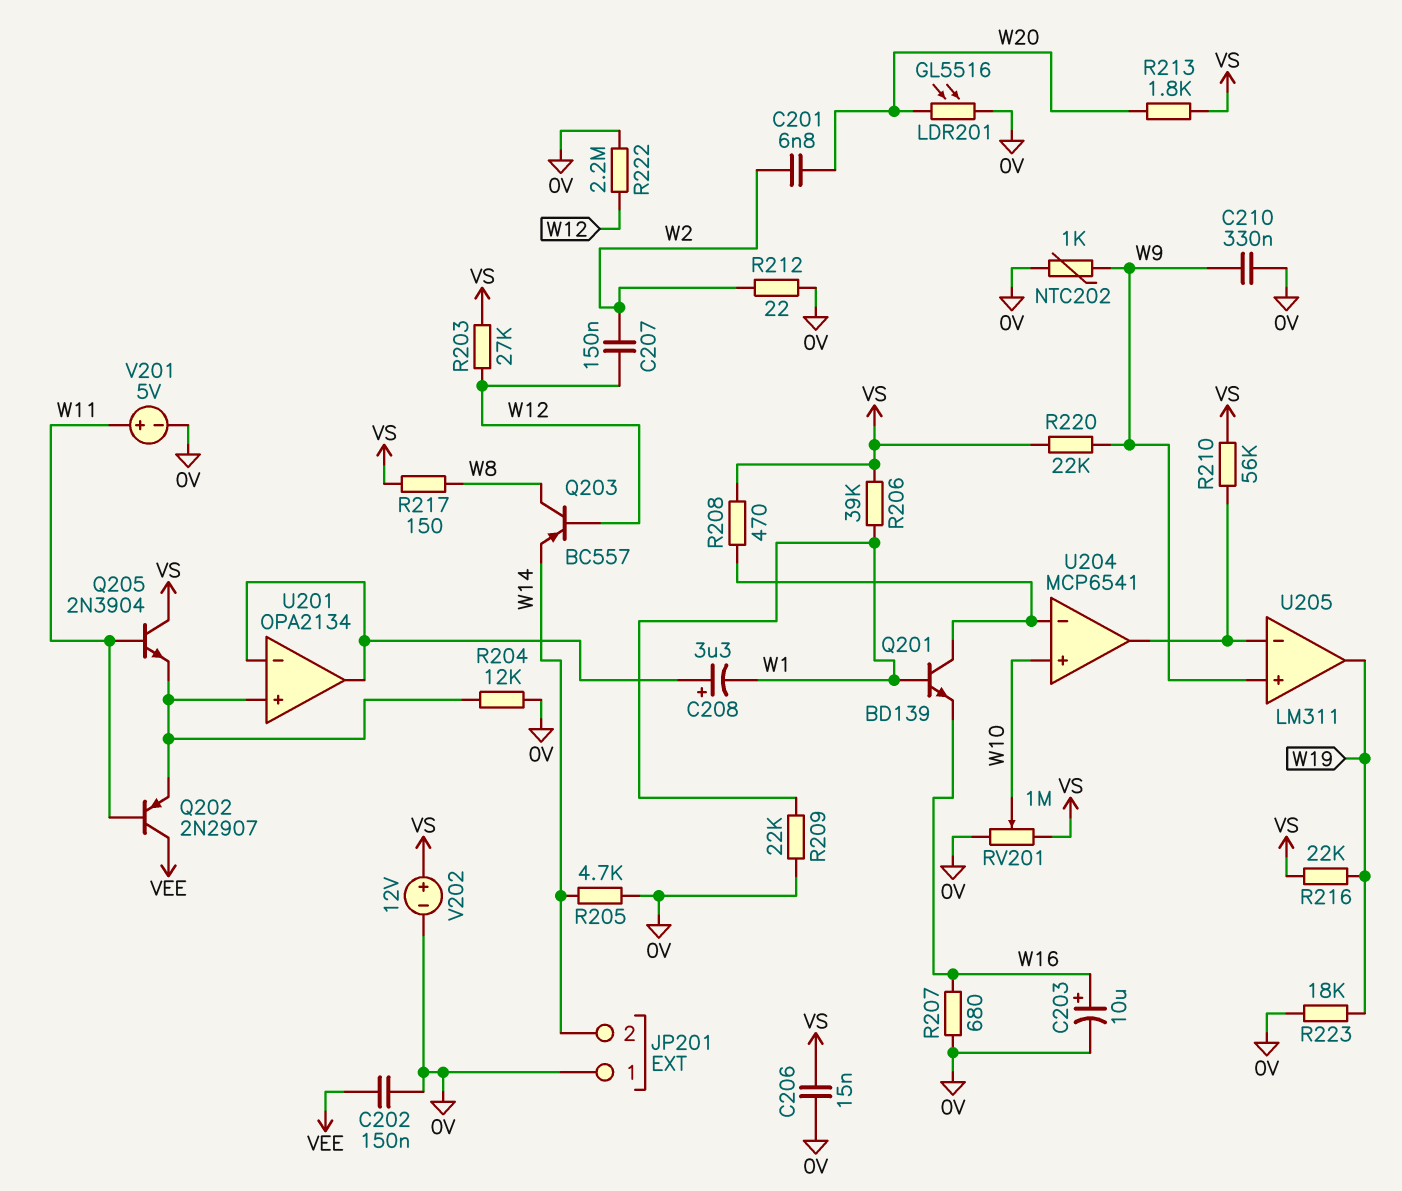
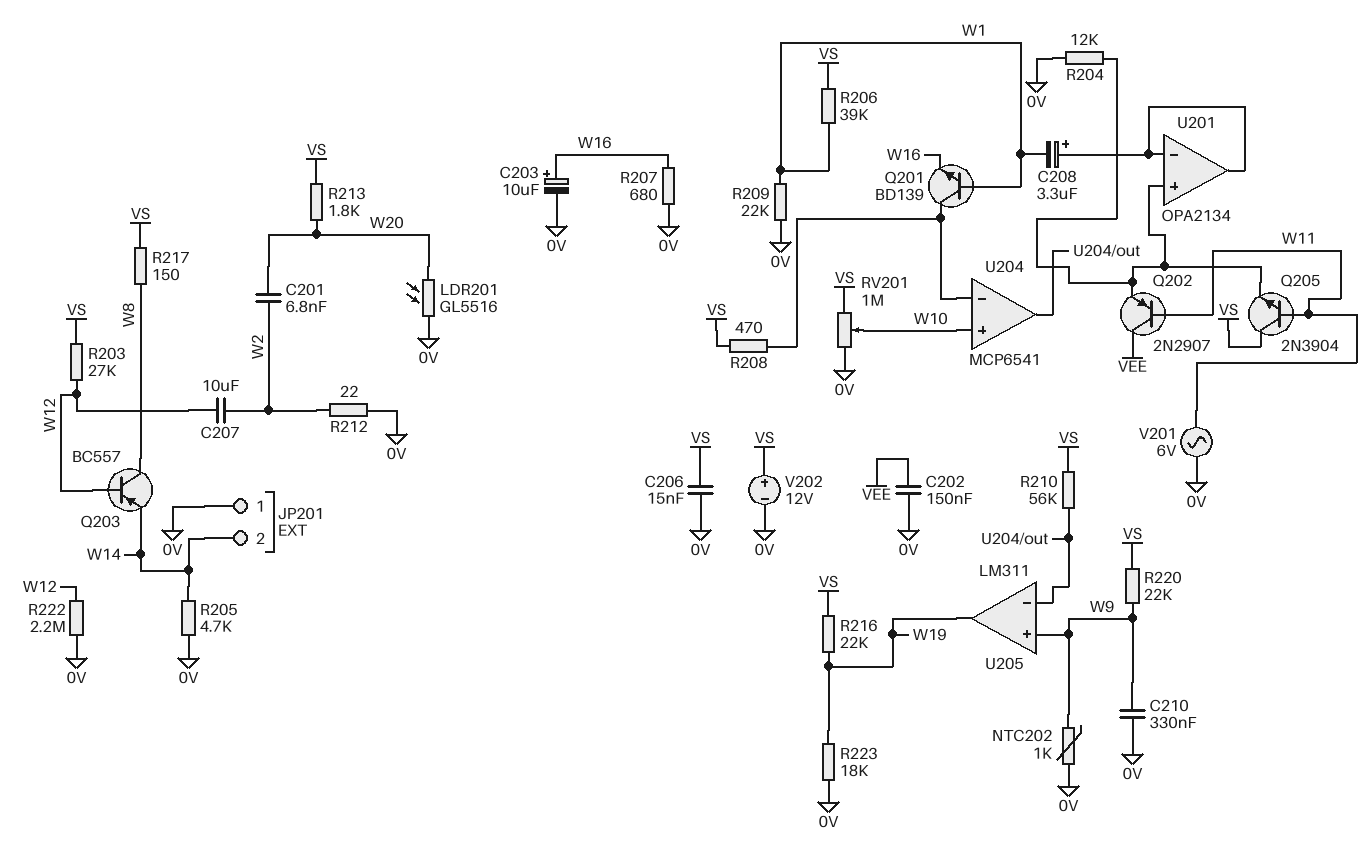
C207: 150nF (W2, W12) -> 10uF (W2, W12)
V201: 5V (plus W11, minus 0V) -> AC 6V (0V, W11)

